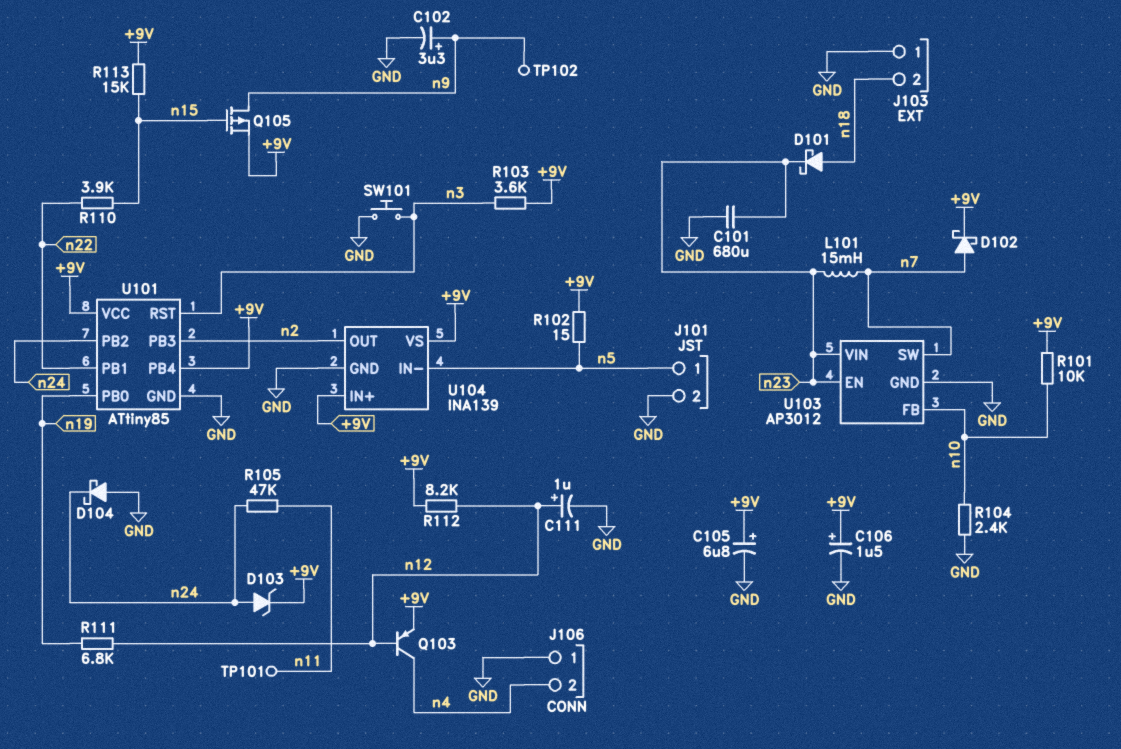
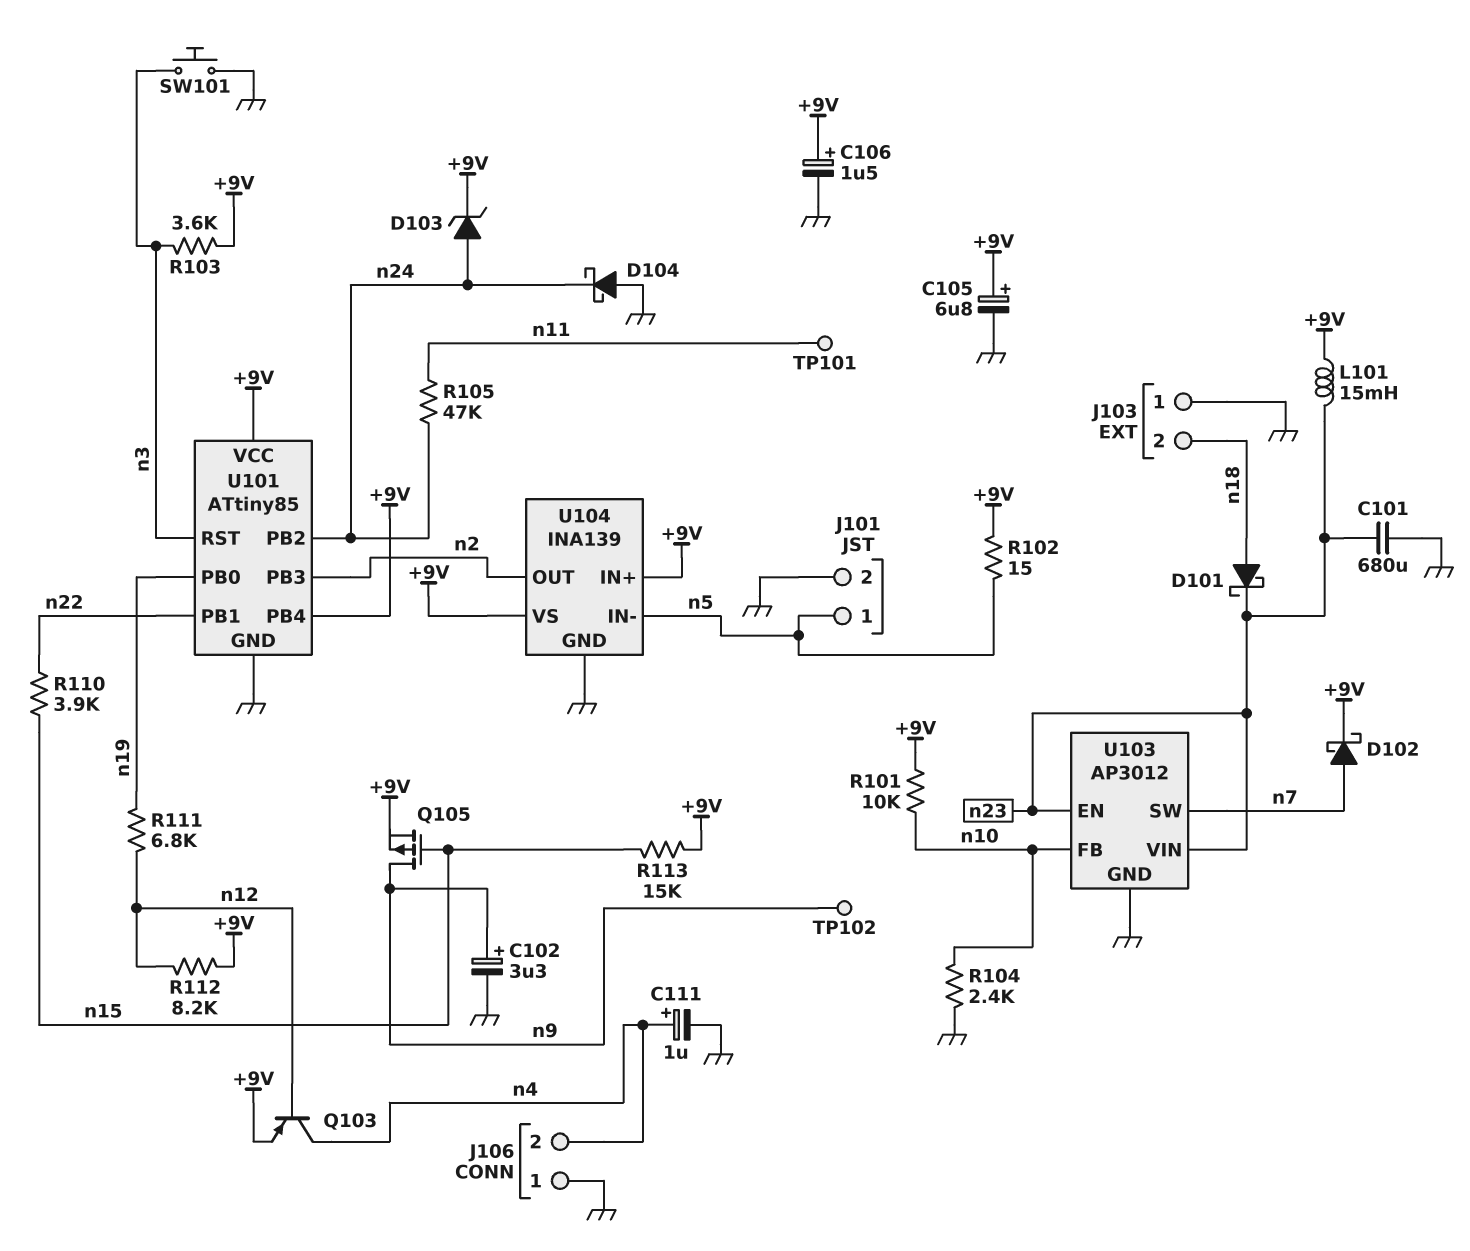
C111: 1uF (plus n12, minus GND) -> 1uF (plus n4, minus GND)
L101: 15mH (n7, n23) -> 15mH (+9V, n23)

